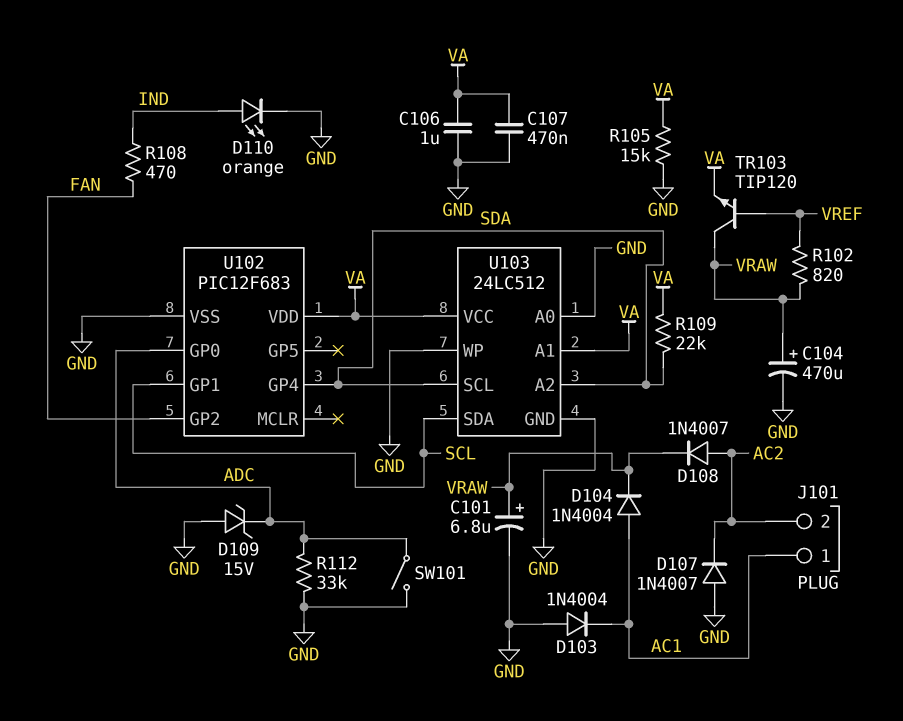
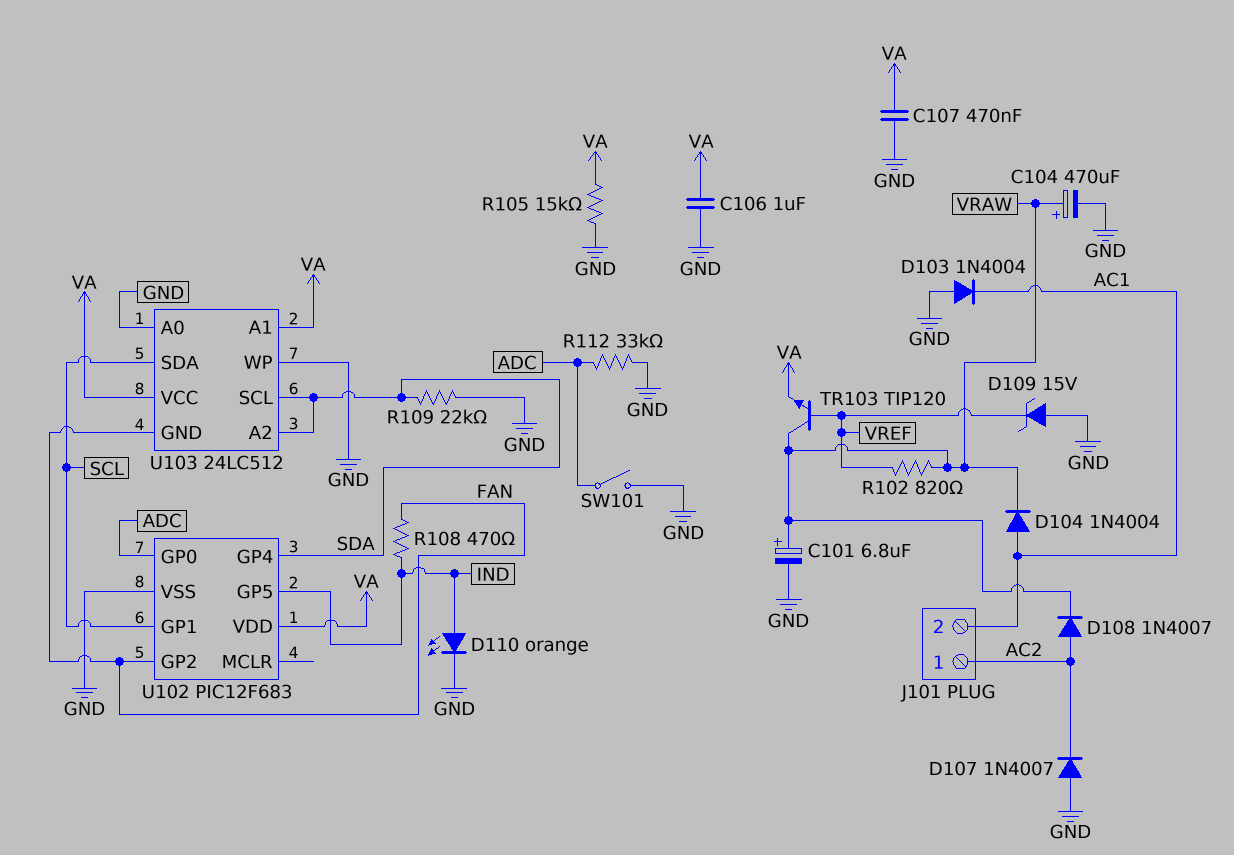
D109: zener 15V (A GND, K ADC) -> zener 15V (A GND, K VREF)
J101 pin 1: AC1 -> AC2
J101 pin 2: AC2 -> AC1
R109: 22k (SDA, VA) -> 22k (GND, SDA)
U102 pin GP5: none -> IND
U103 pin GND: GND -> FAN

